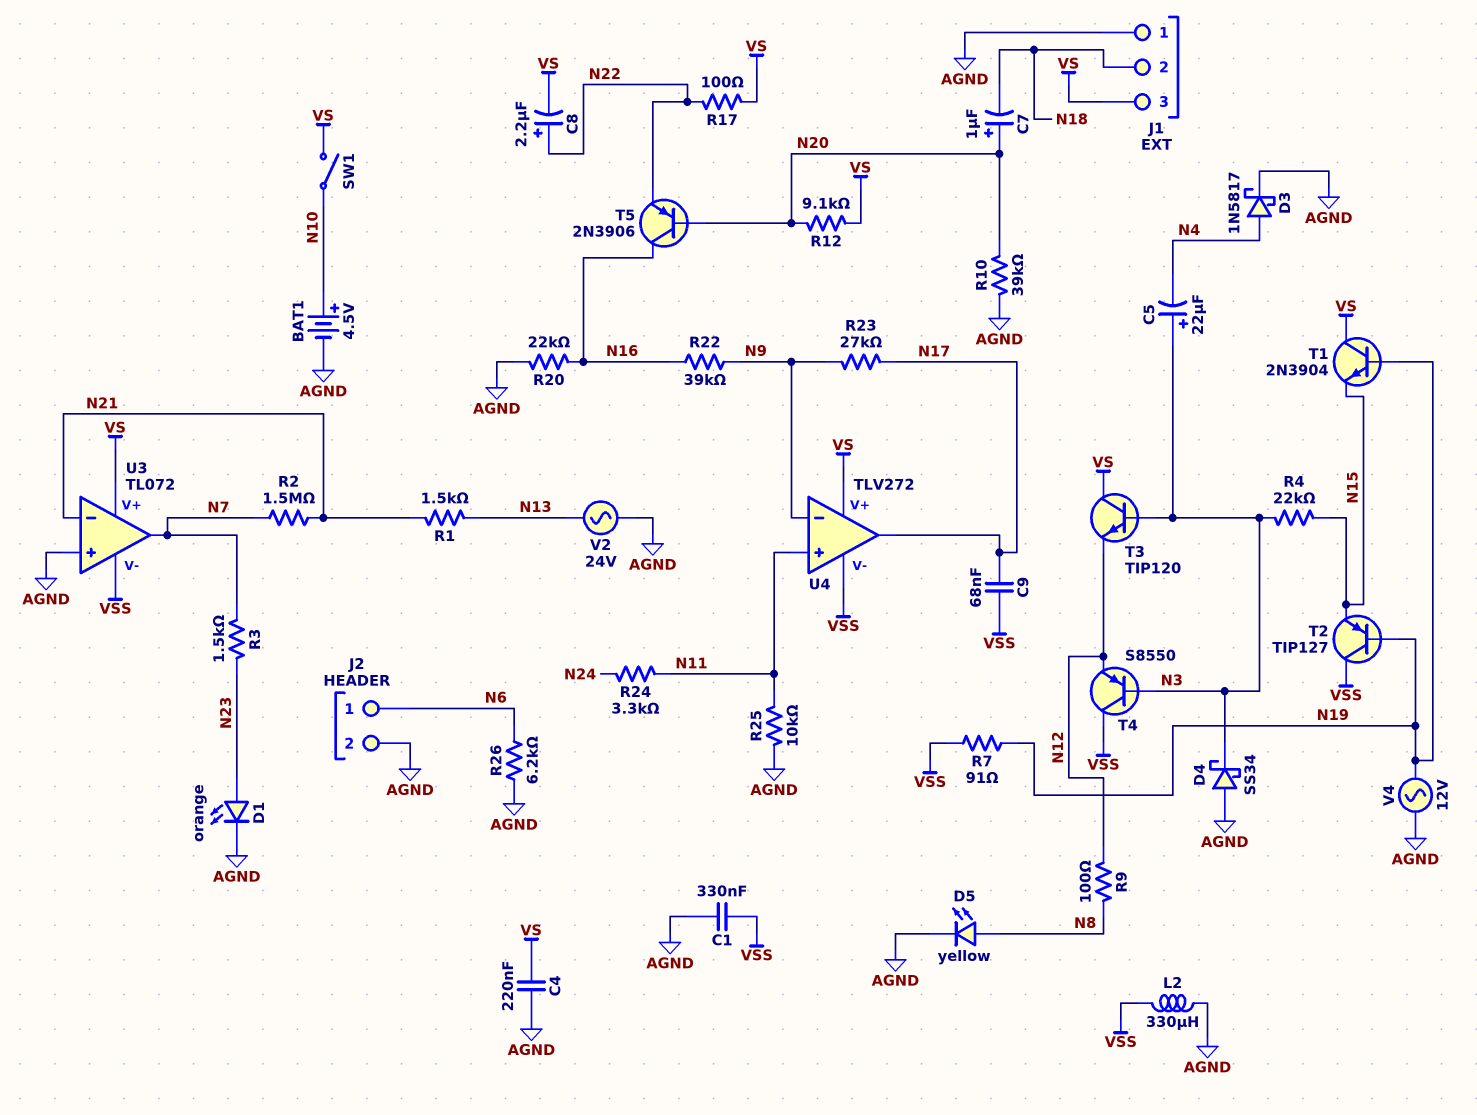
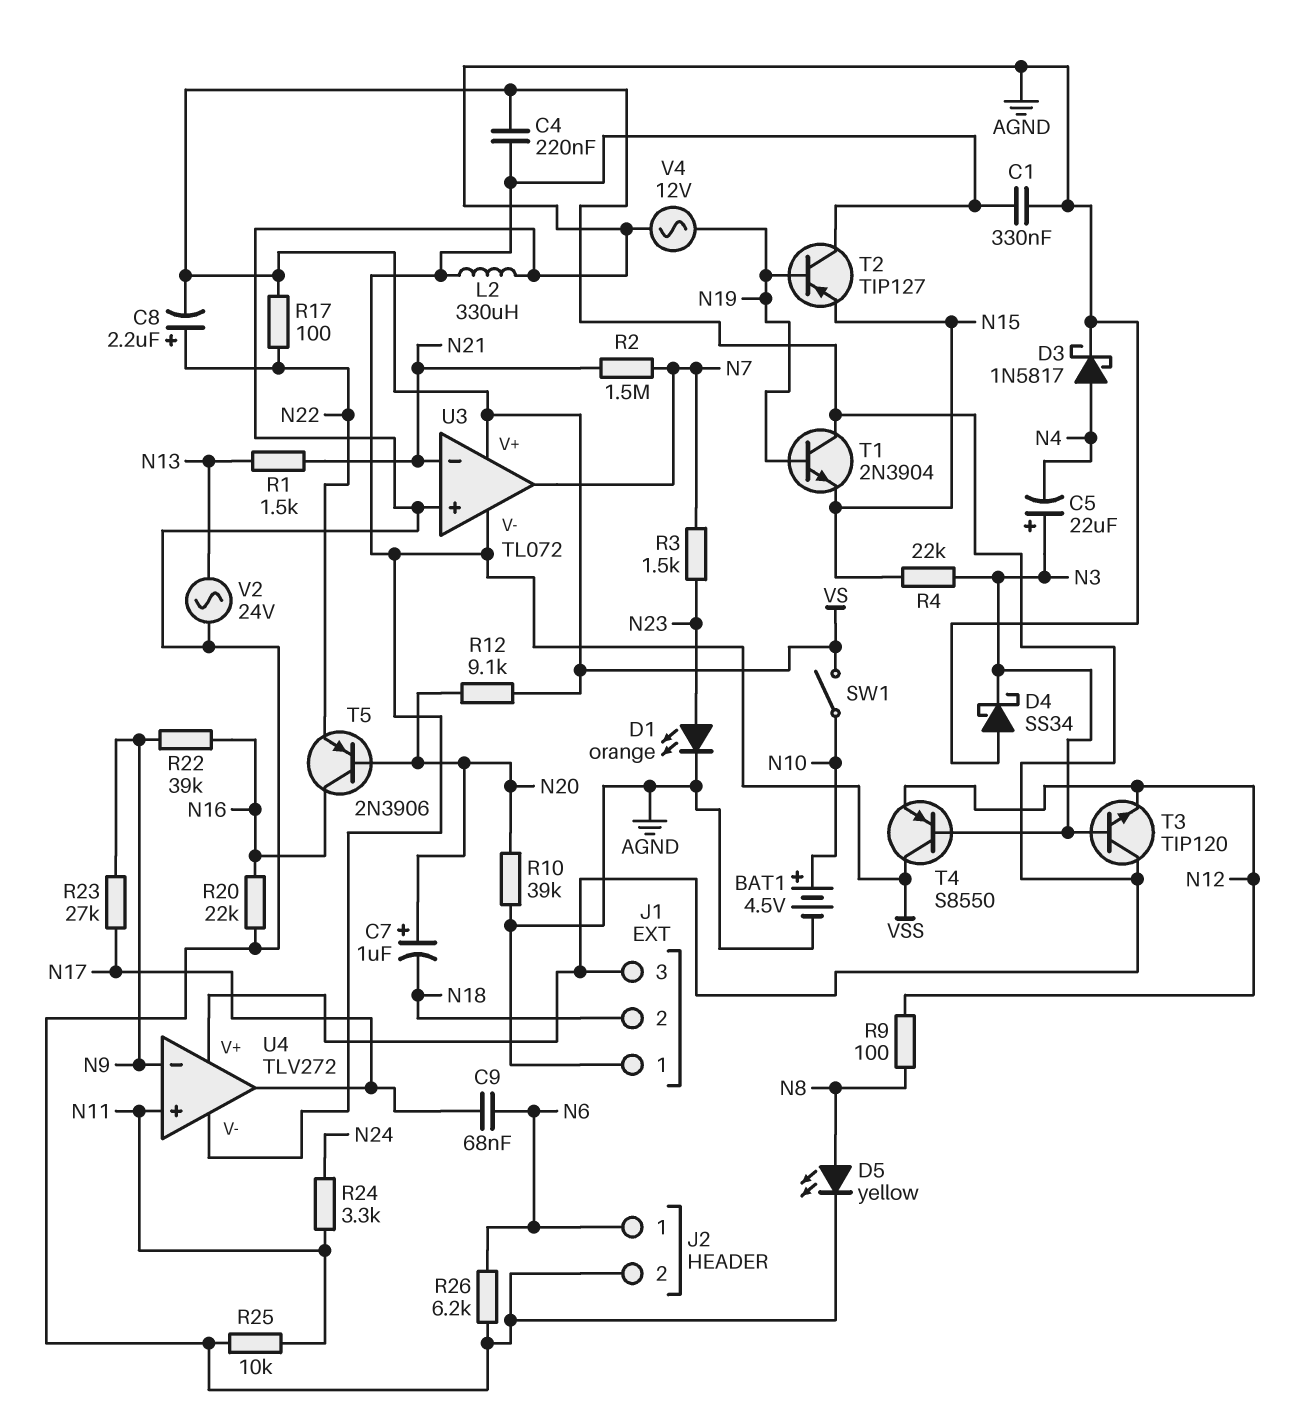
C4: 220nF (AGND, VS) -> 220nF (VS, VSS)
C9: 68nF (N17, VSS) -> 68nF (N6, N17)
R7: 91 (N19, VSS) -> none

